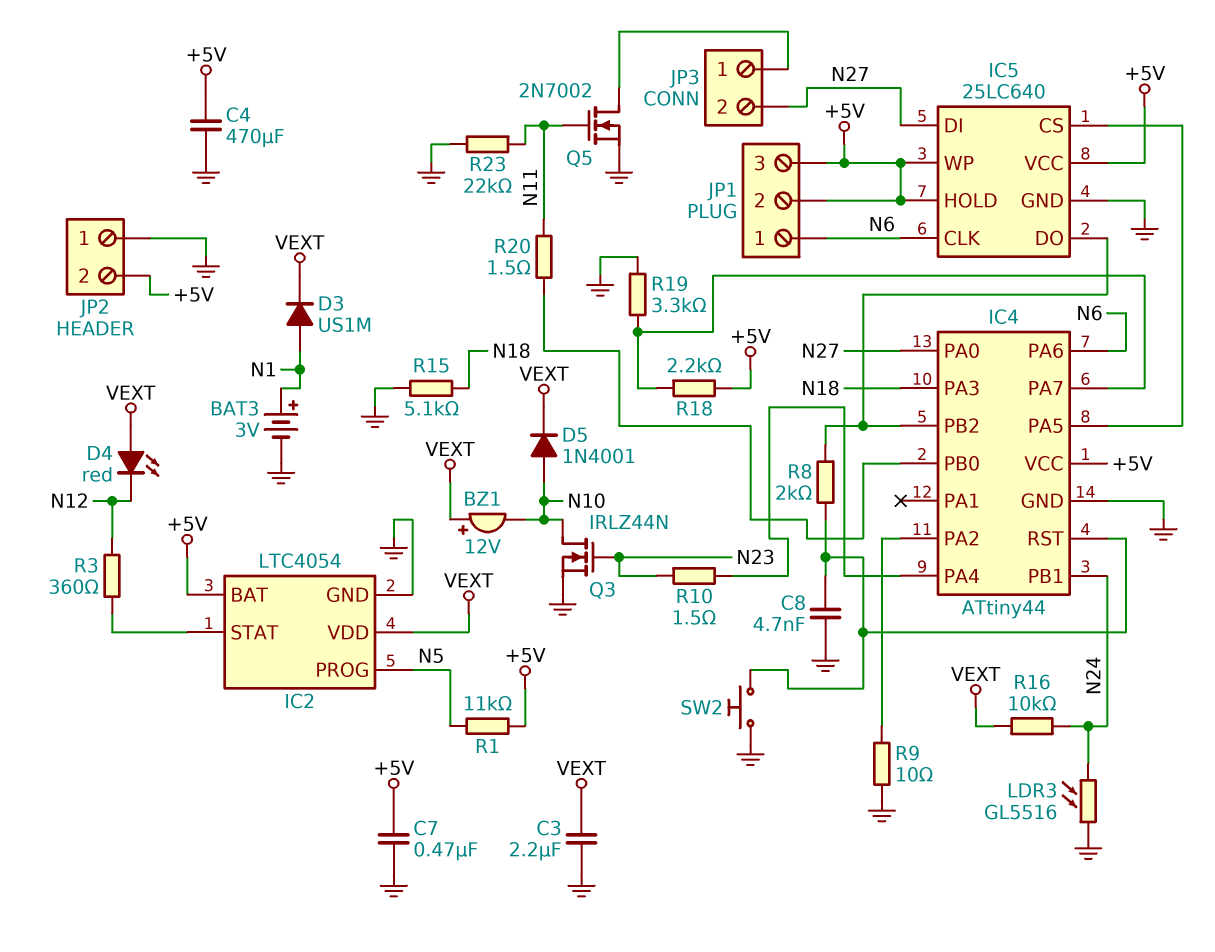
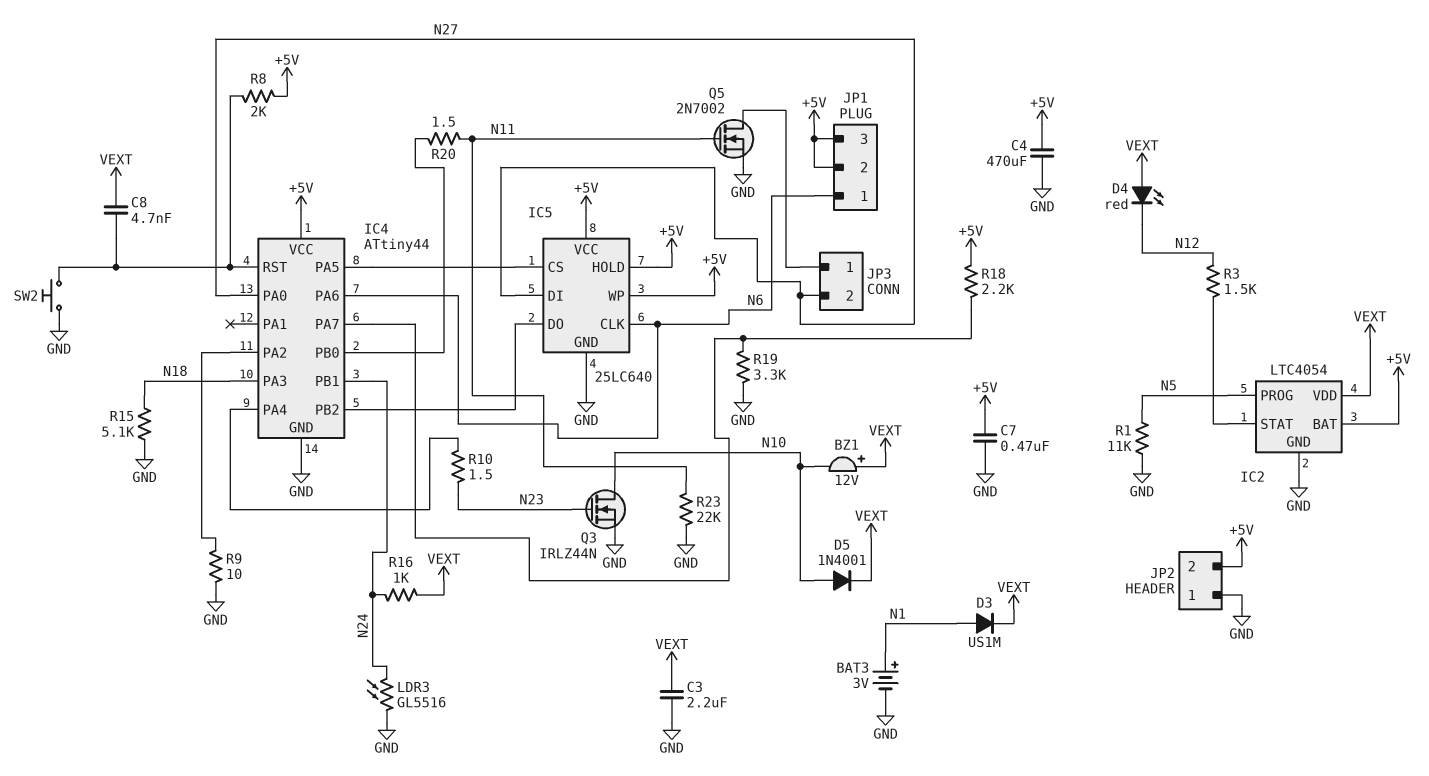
C8: 4.7nF (GND, IC4/RST) -> 4.7nF (IC4/RST, VEXT)
R1: 11k (+5V, N5) -> 11k (GND, N5)
R3: 360 (IC2/STAT, N12) -> 1.5k (IC2/STAT, N12)
R8: 2k (IC4/PB2, IC4/RST) -> 2k (+5V, IC4/RST)
R16: 10k (N24, VEXT) -> 1k (N24, VEXT)

